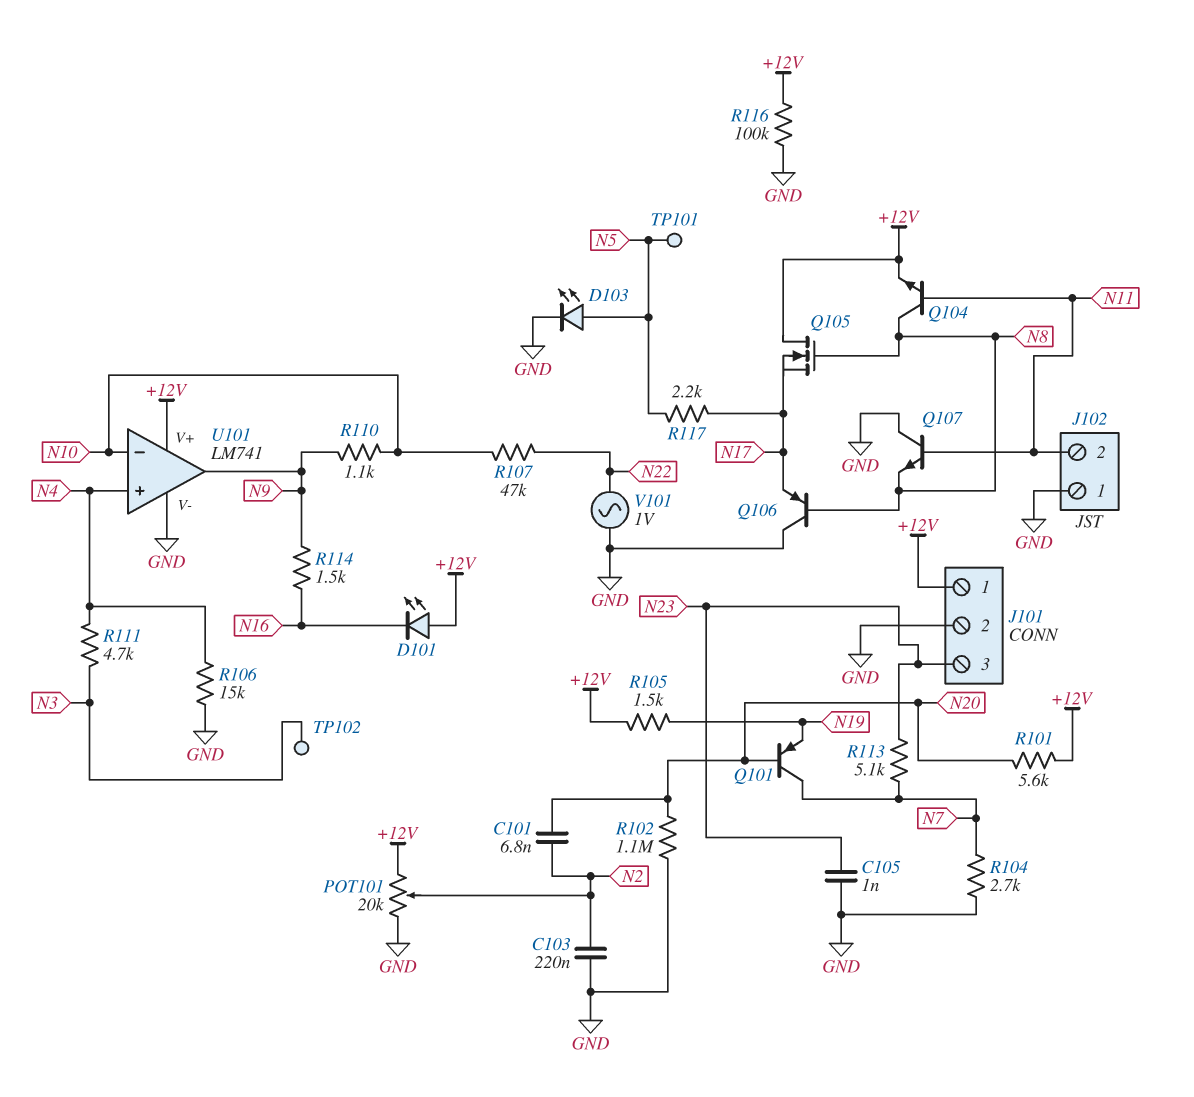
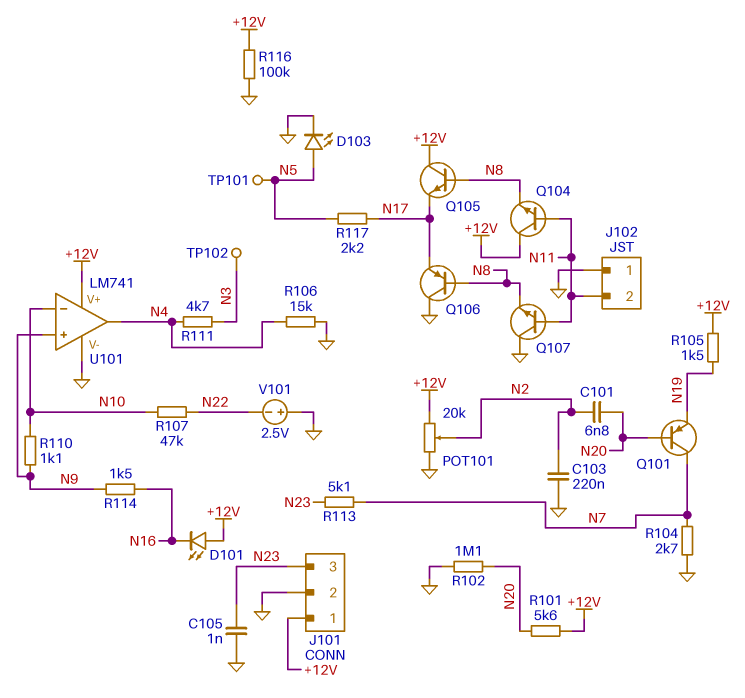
Q104: NPN (B N11, C N8, E +12V) -> NPN (B N11, C +12V, E N8)
Q105: NMOS (G N8, D +12V, S N17) -> NPN (B N8, C +12V, E N17)
U101 pin in+: N4 -> N9
U101 pin out: N9 -> N4
V101: AC 1V (GND, N22) -> 2.5V (plus GND, minus N22)

